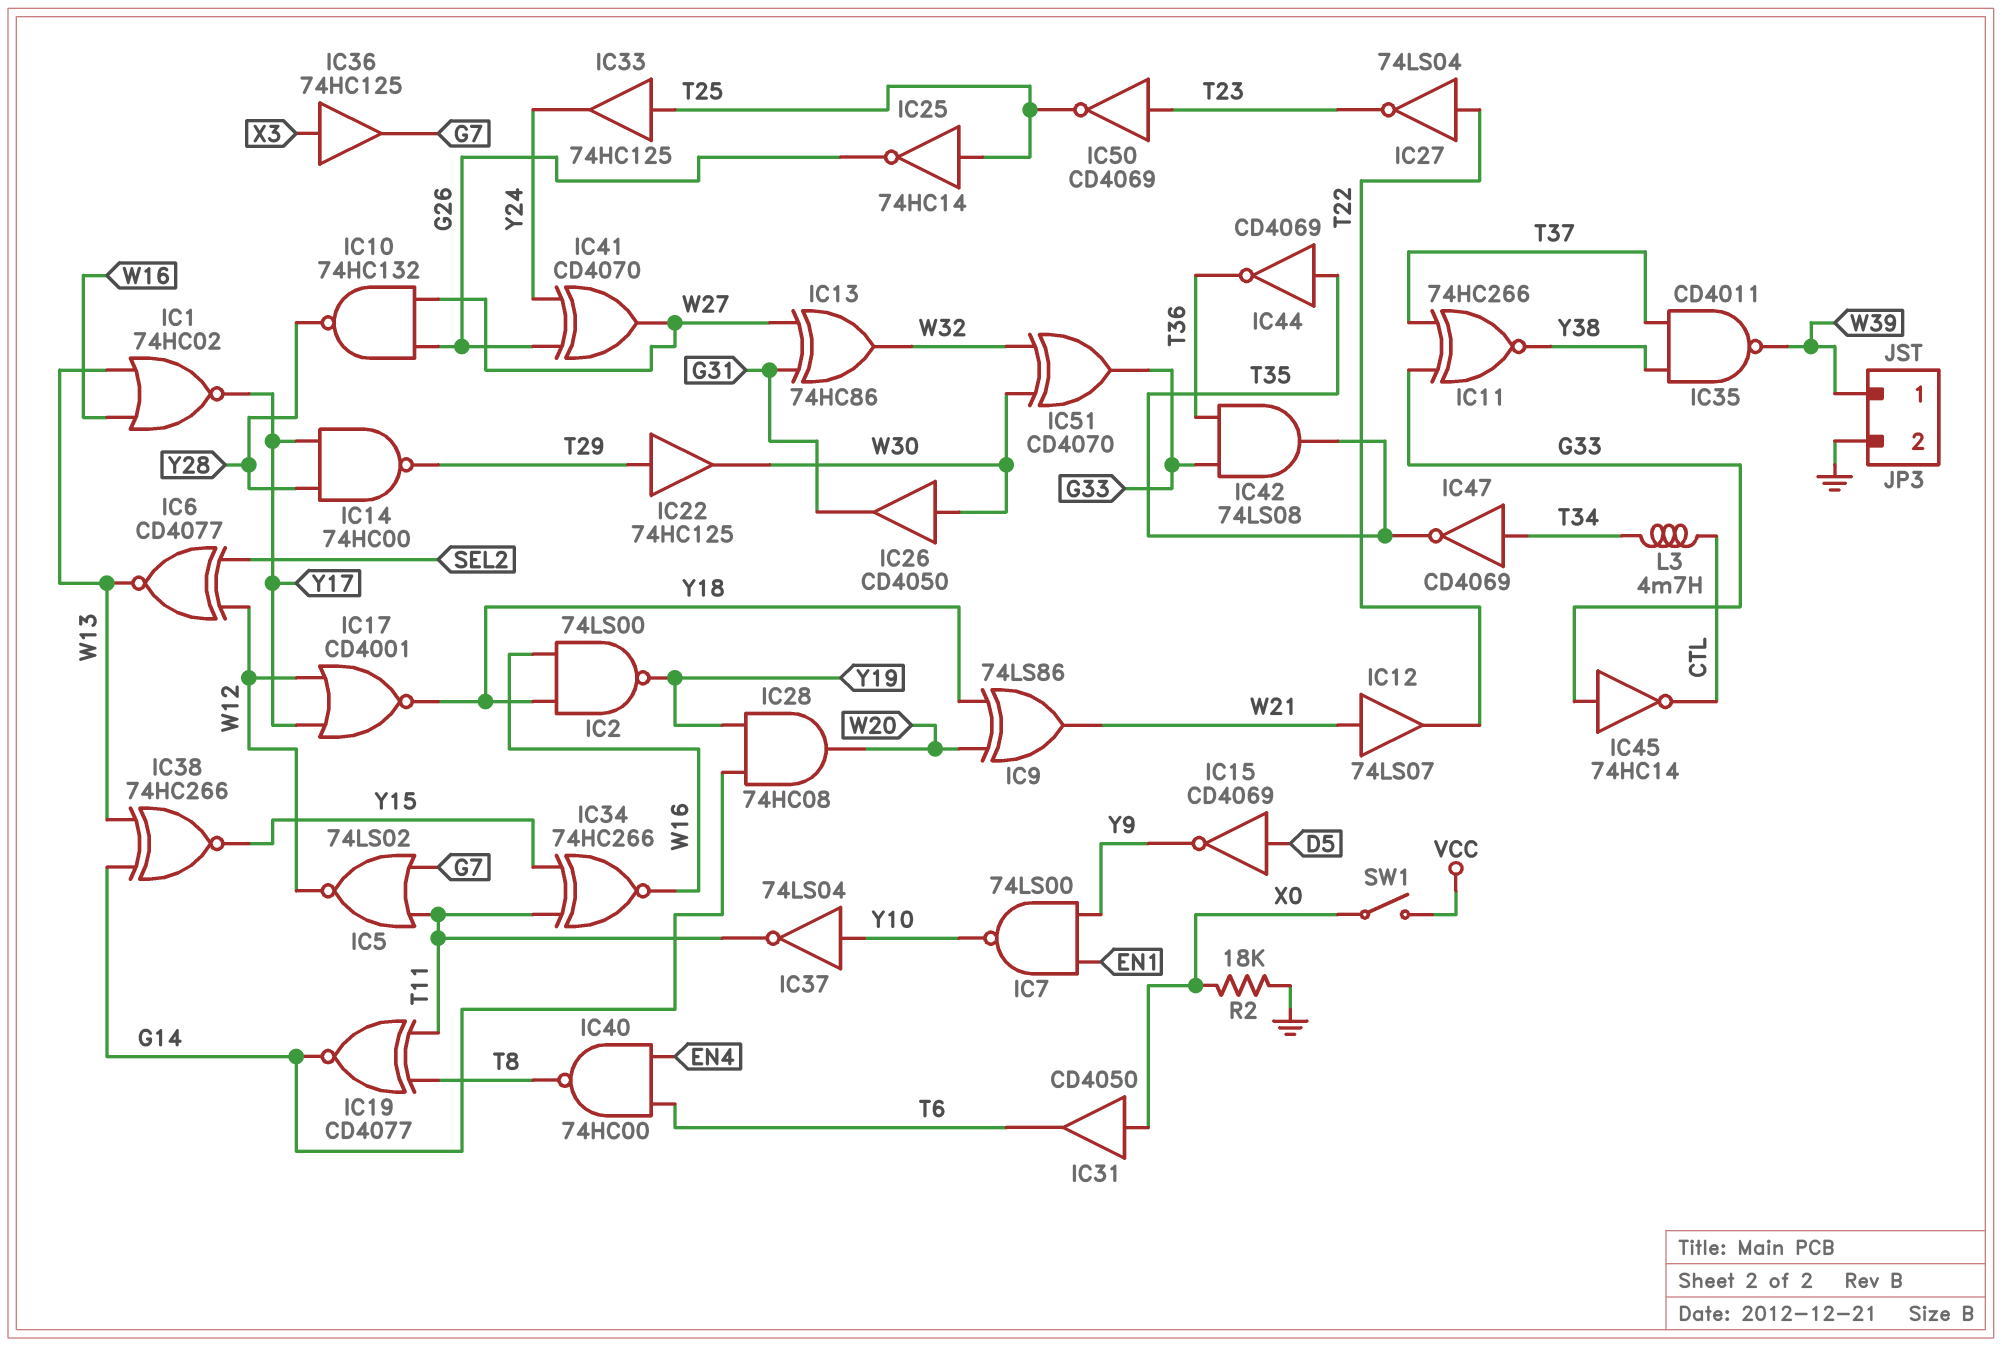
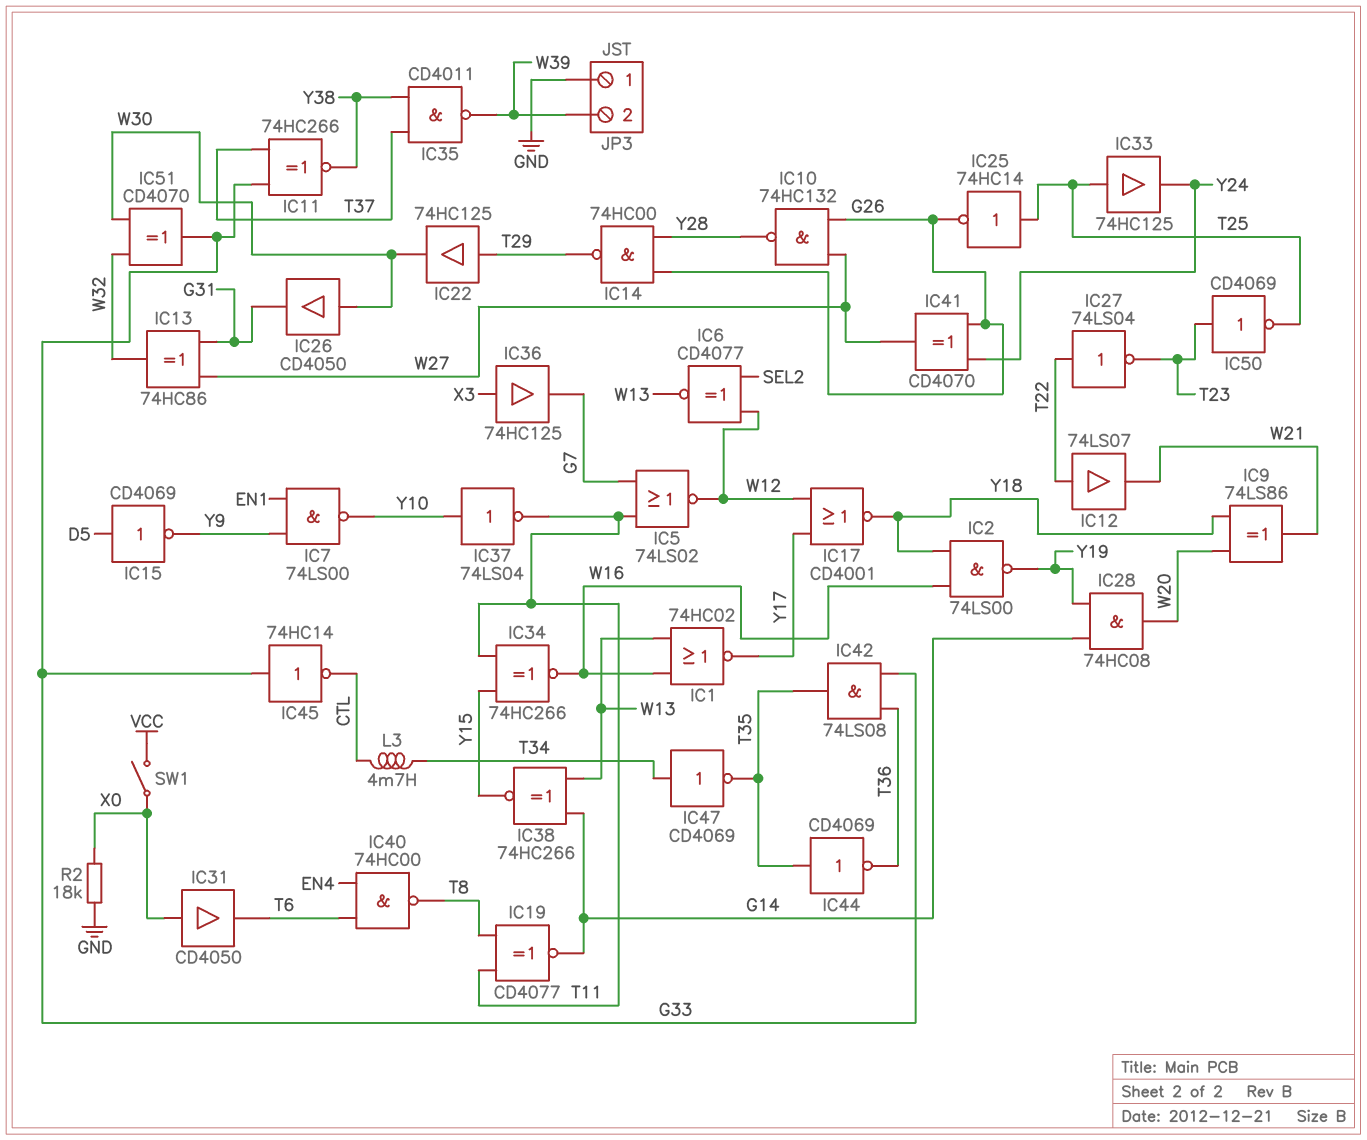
IC12: buffer 74LS07 (in W21, out T22) -> buffer 74LS07 (in T22, out W21)
IC14: NAND 74HC00 (in Y17, in Y28, out T29) -> NAND 74HC00 (in G26, in Y28, out T29)
JP3 pin 1: W39 -> GND
JP3 pin 2: GND -> W39

